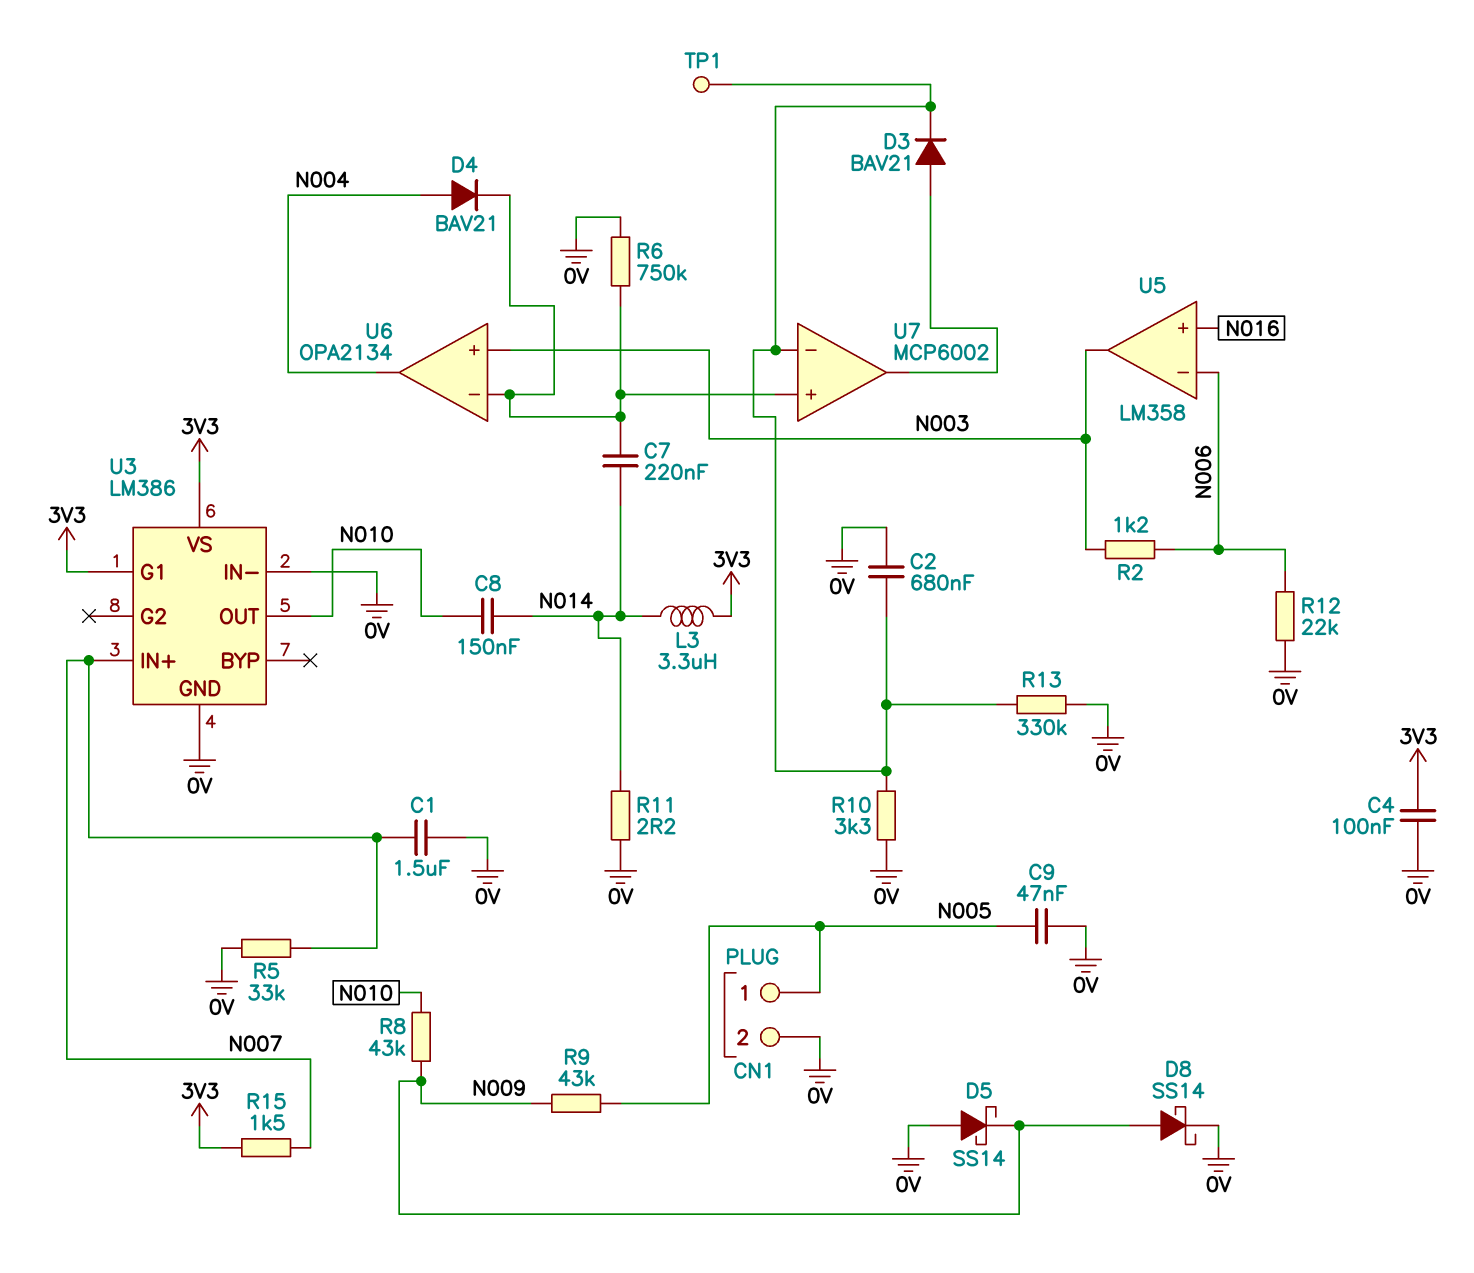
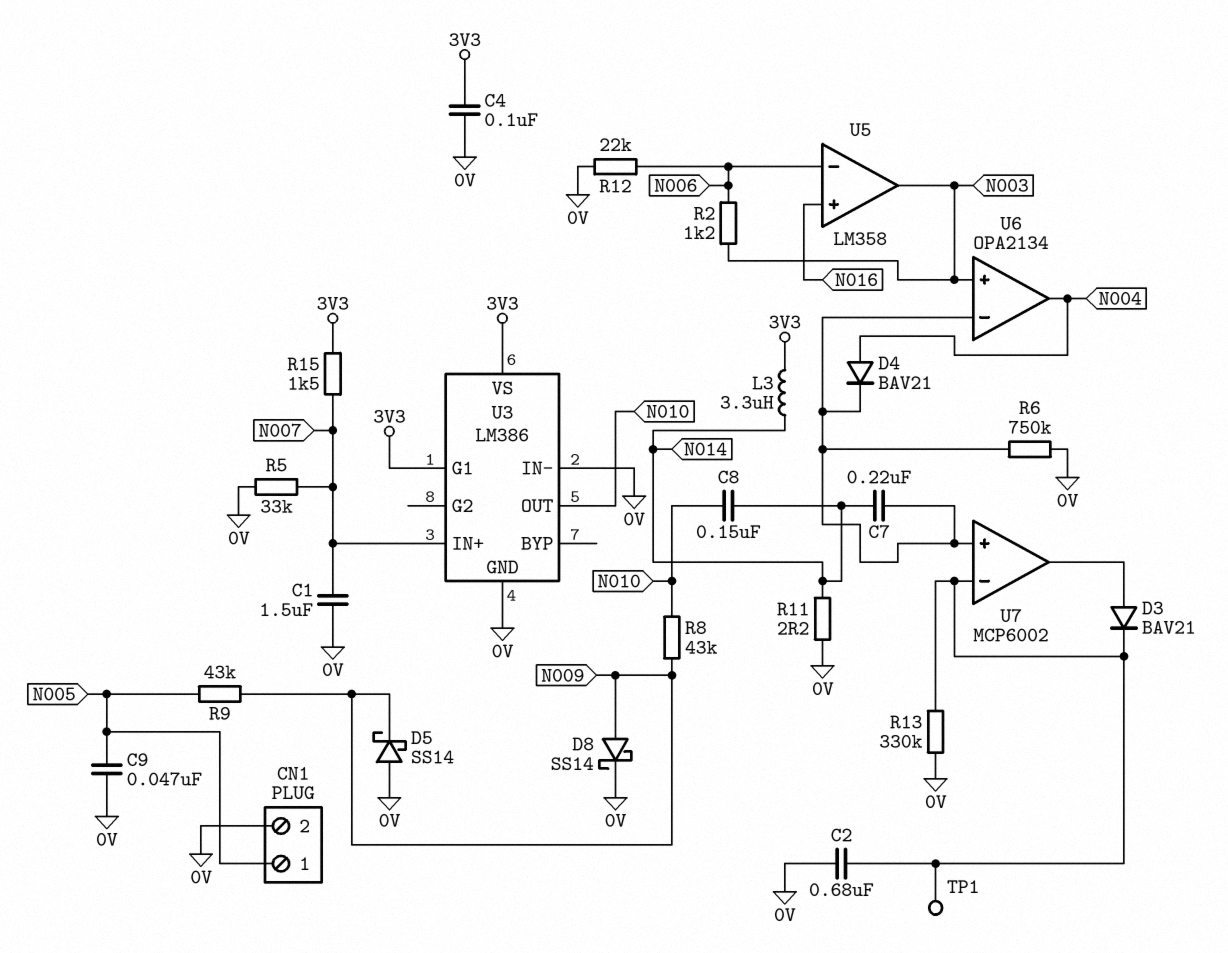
R10: 3.3k (0V, U7/in-) -> none

